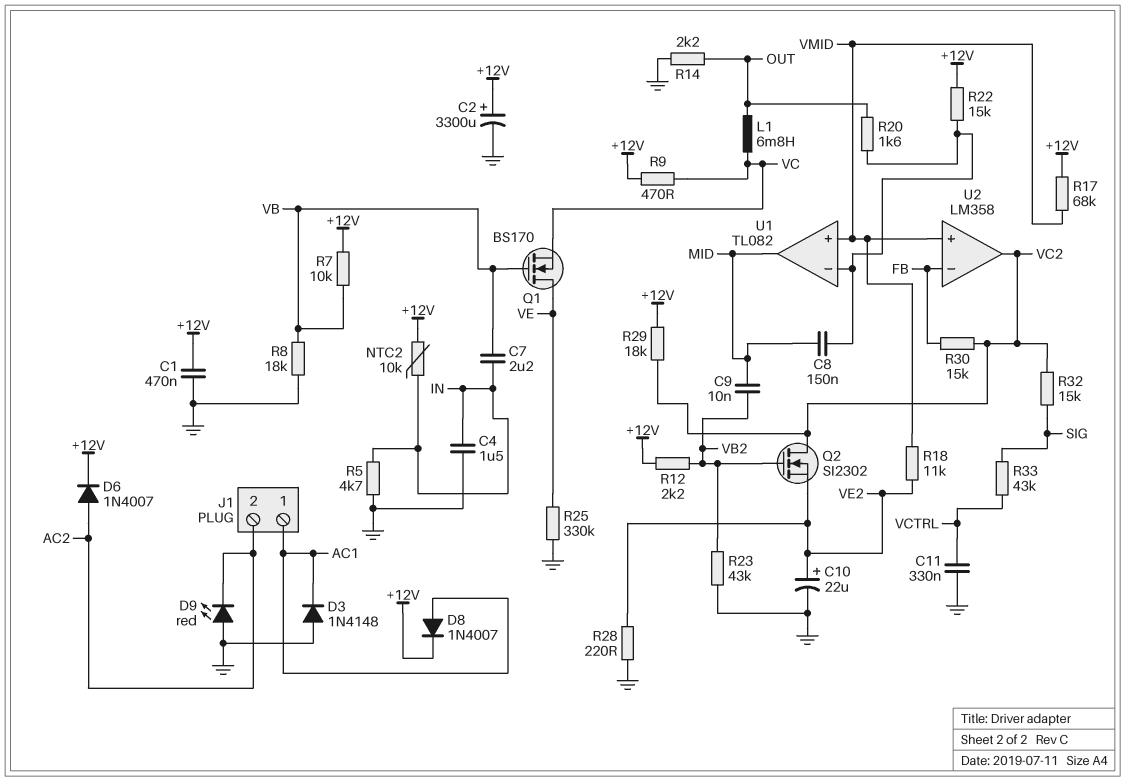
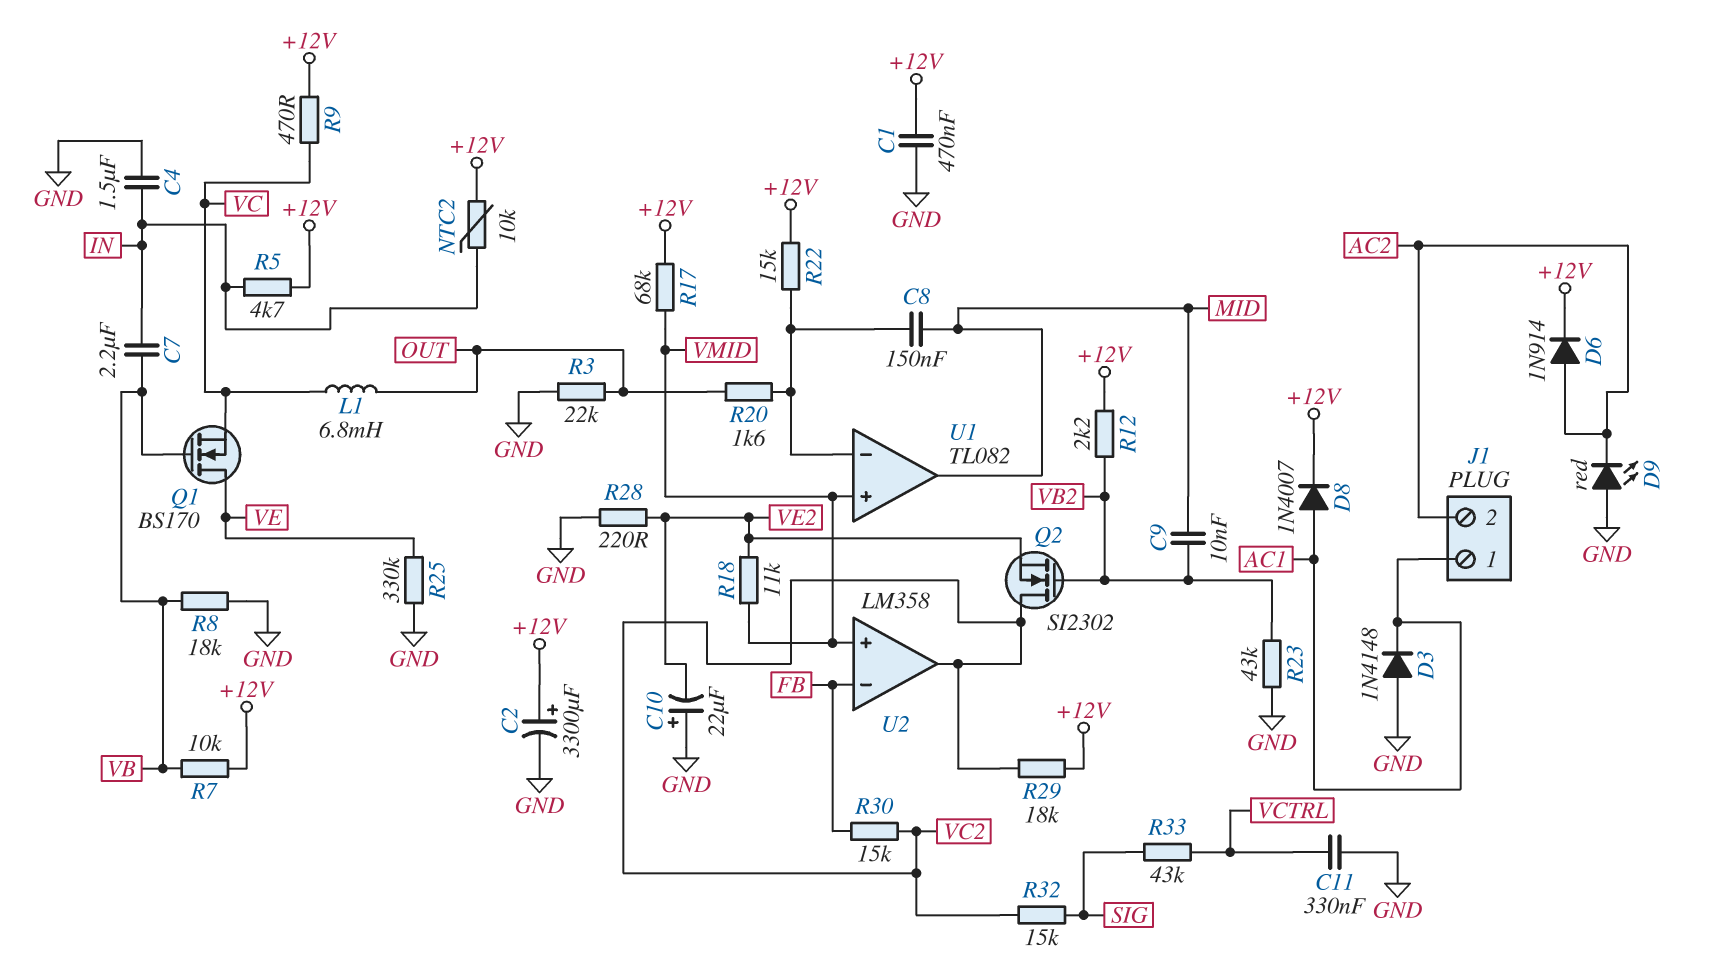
C10: 22uF (plus VE2, minus GND) -> 22uF (plus GND, minus VE2)
D6: diode 1N4007 (A AC2, K +12V) -> diode 1N914 (A AC2, K +12V)
R3: none -> 22k (GND, OUT)
R5: 4.7k (GND, IN) -> 4.7k (+12V, IN)
R14: 2.2k (GND, OUT) -> none

